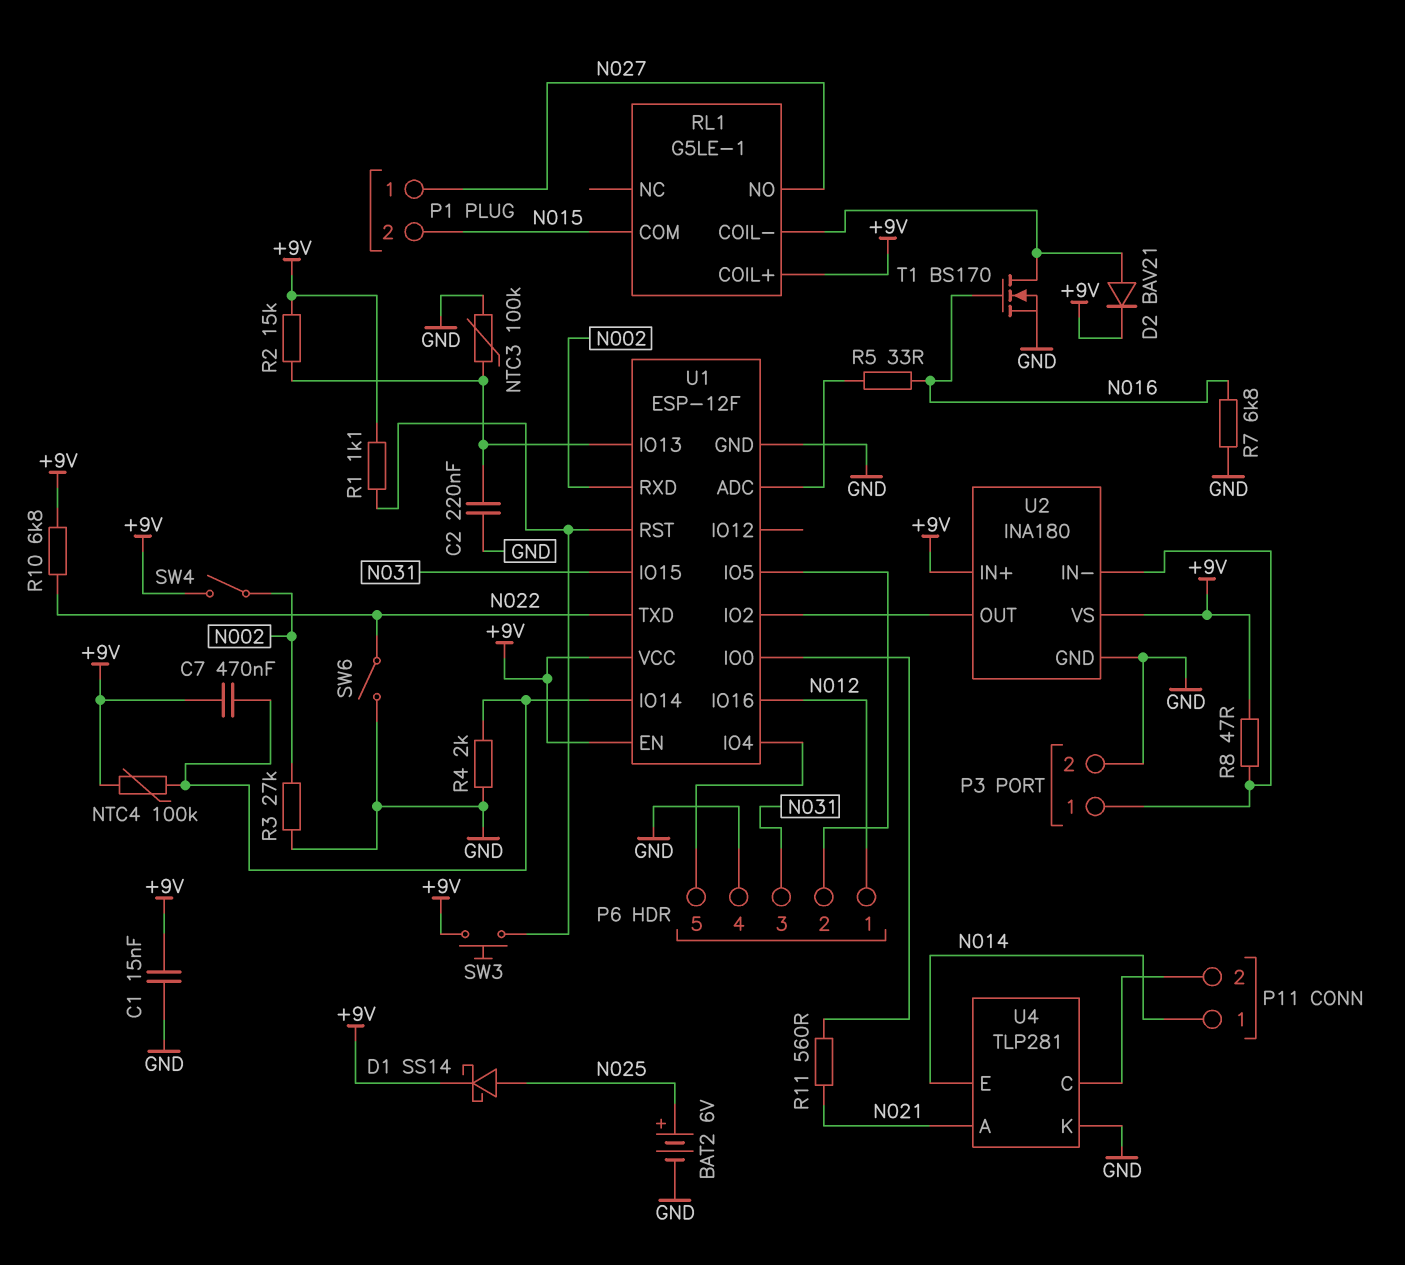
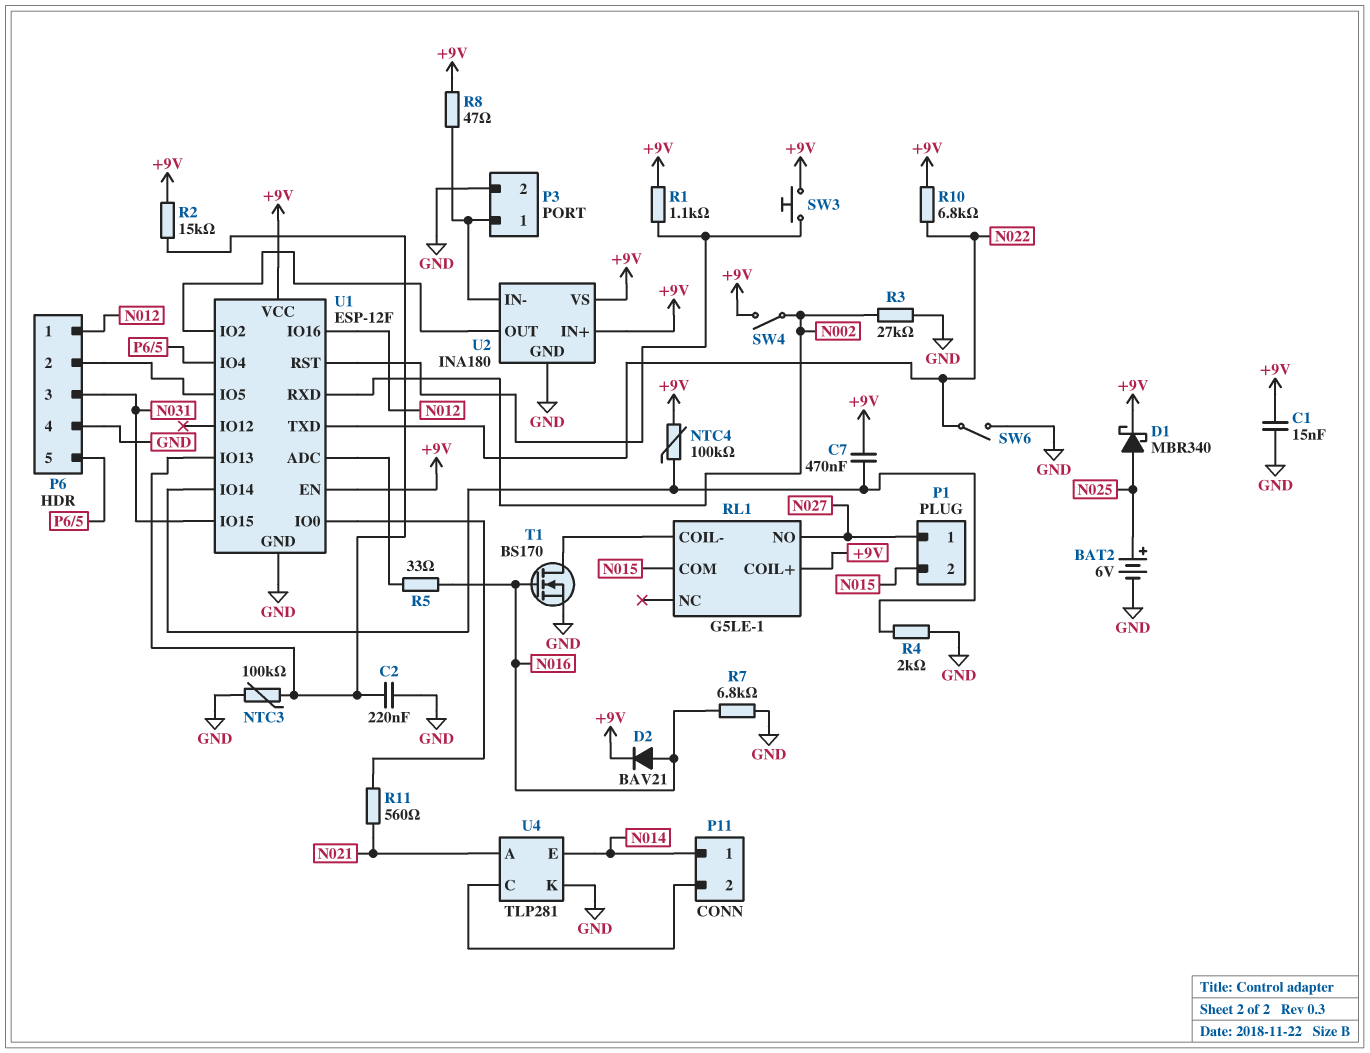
D1: schottky SS14 (A N025, K +9V) -> schottky MBR340 (A N025, K +9V)
D2: diode BAV21 (A RL1/COIL-, K +9V) -> diode BAV21 (A N016, K +9V)

